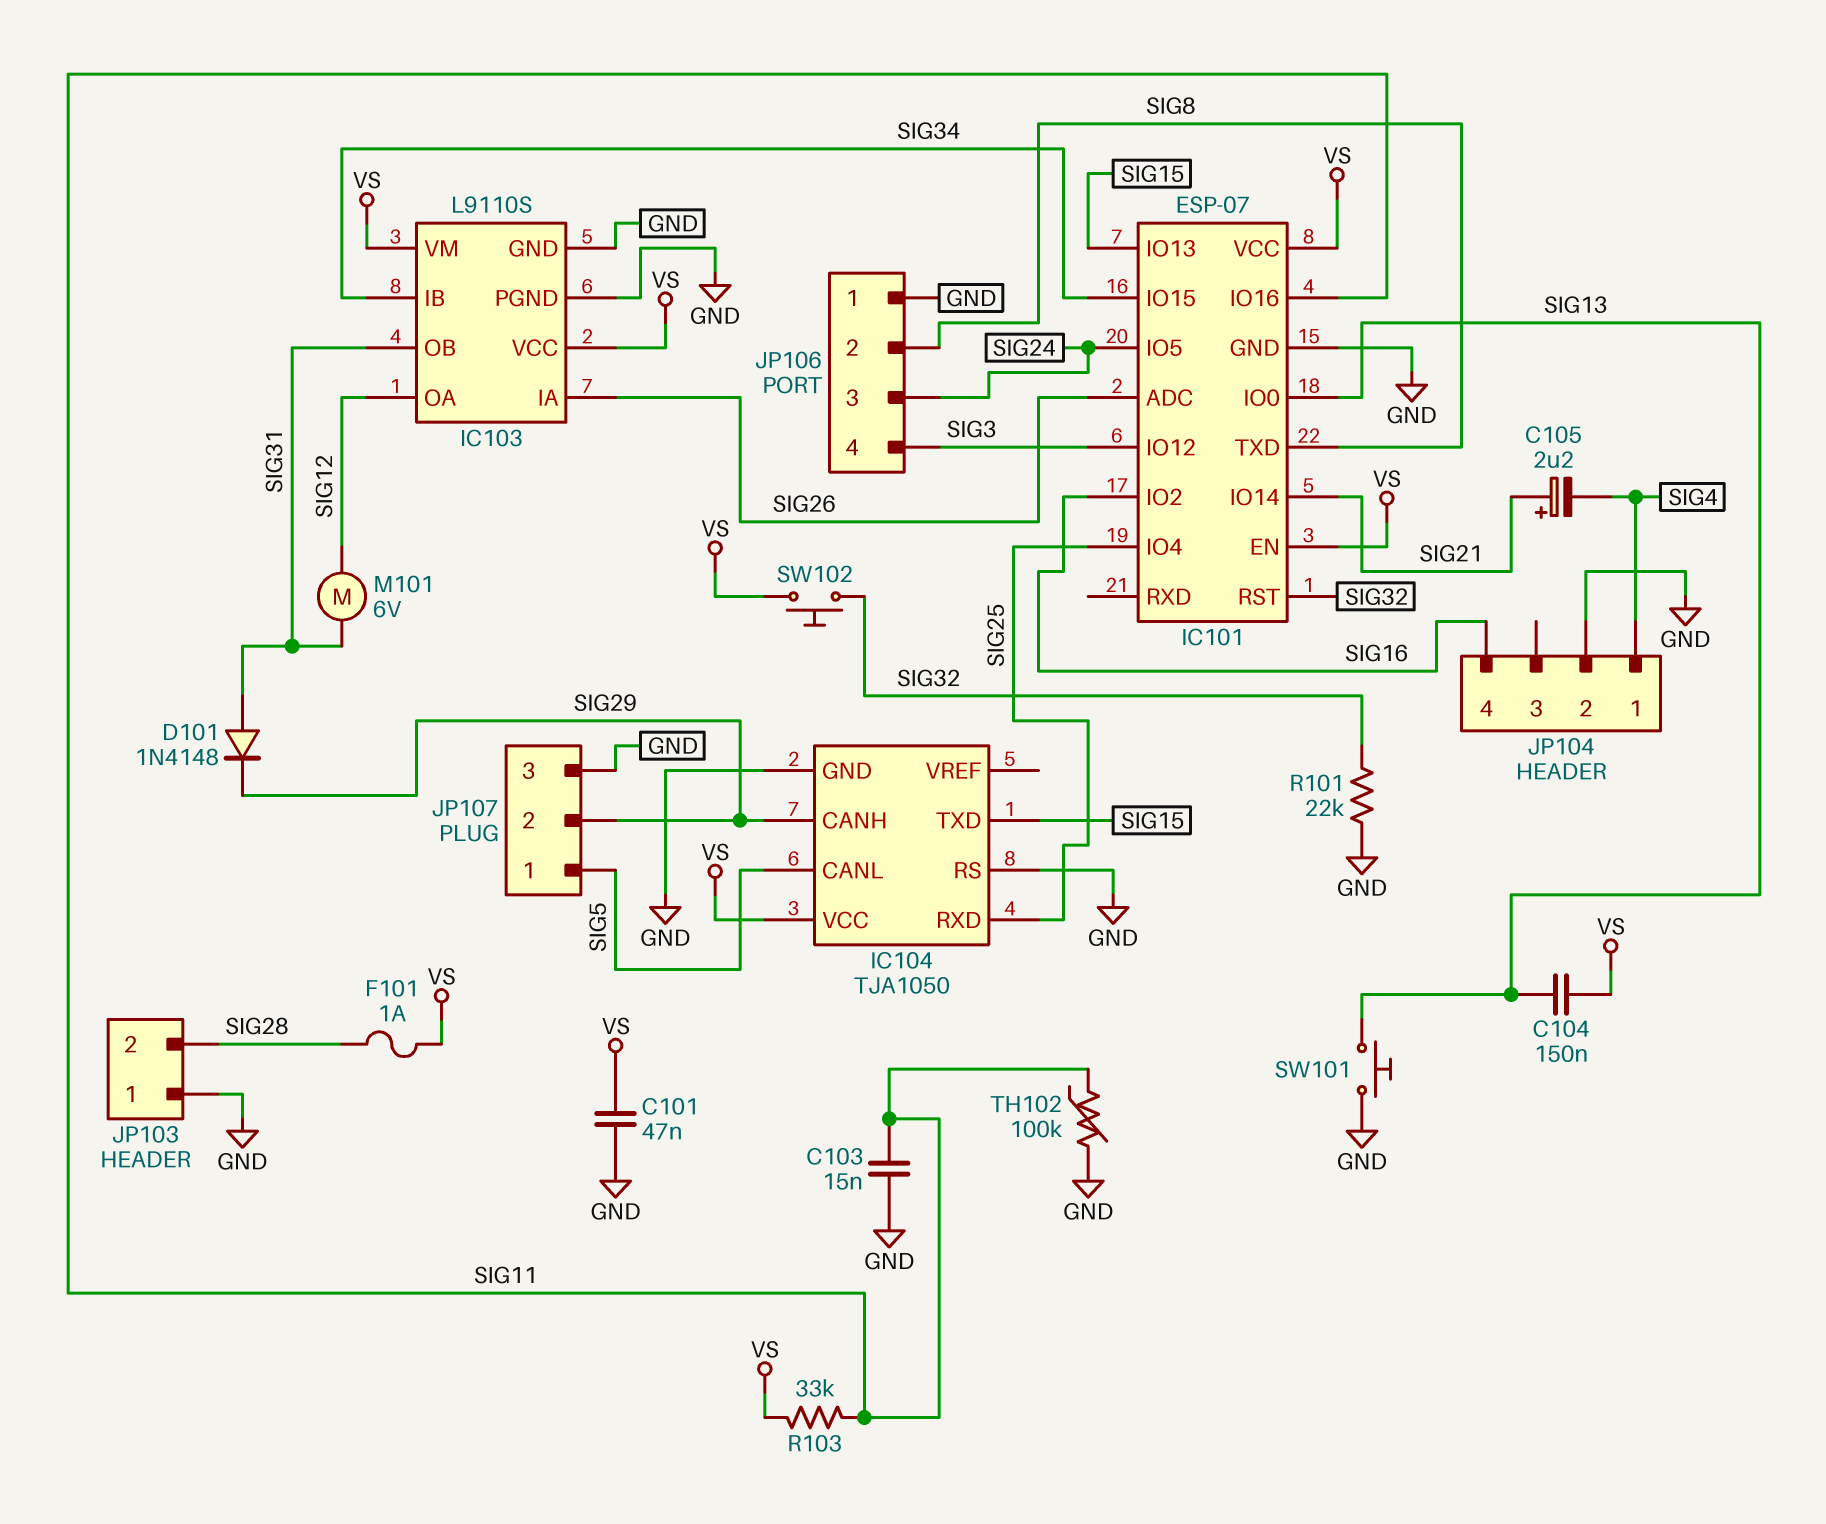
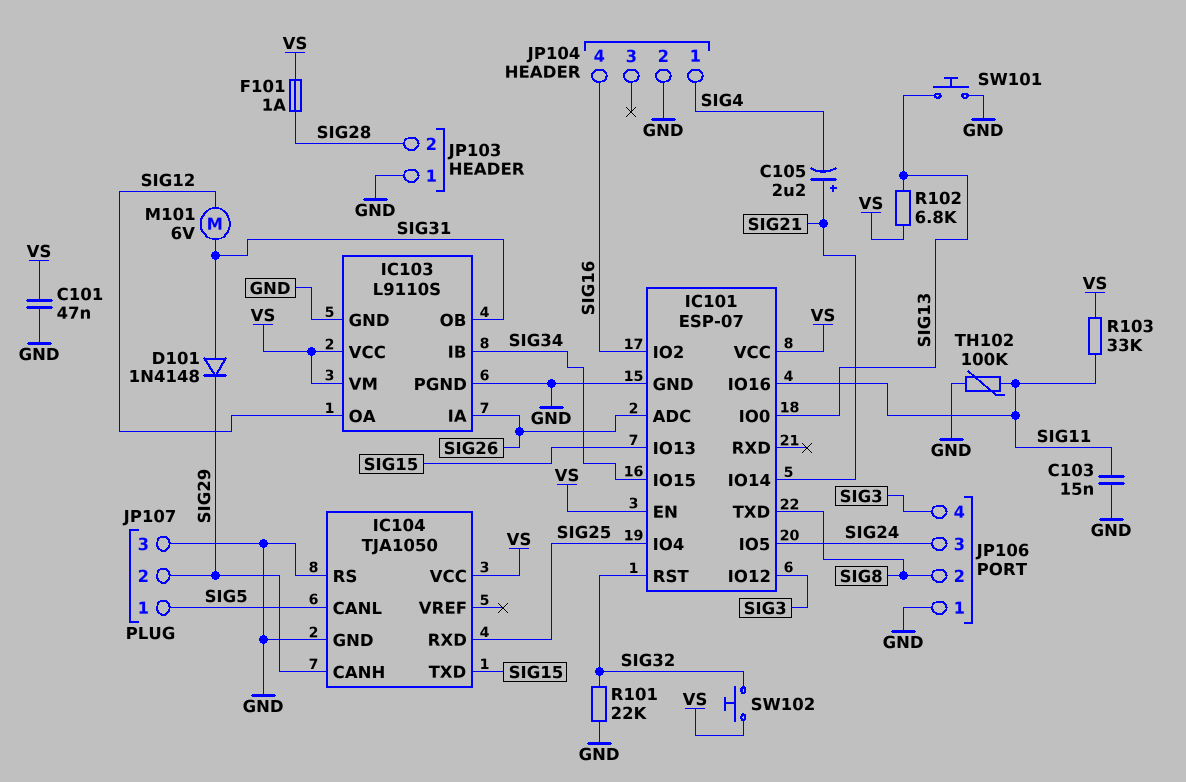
C104: 150nF (SIG13, VS) -> none
R102: none -> 6.8k (SIG13, VS)

